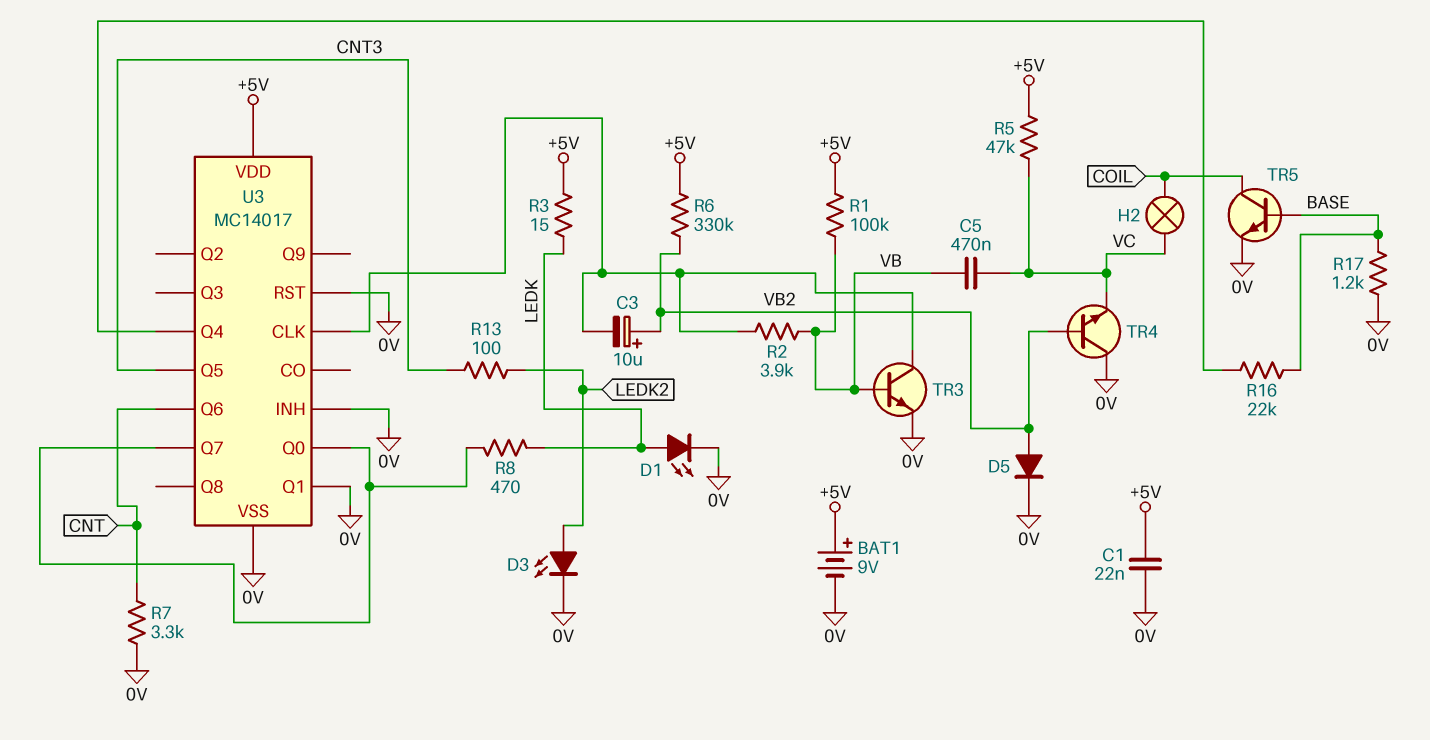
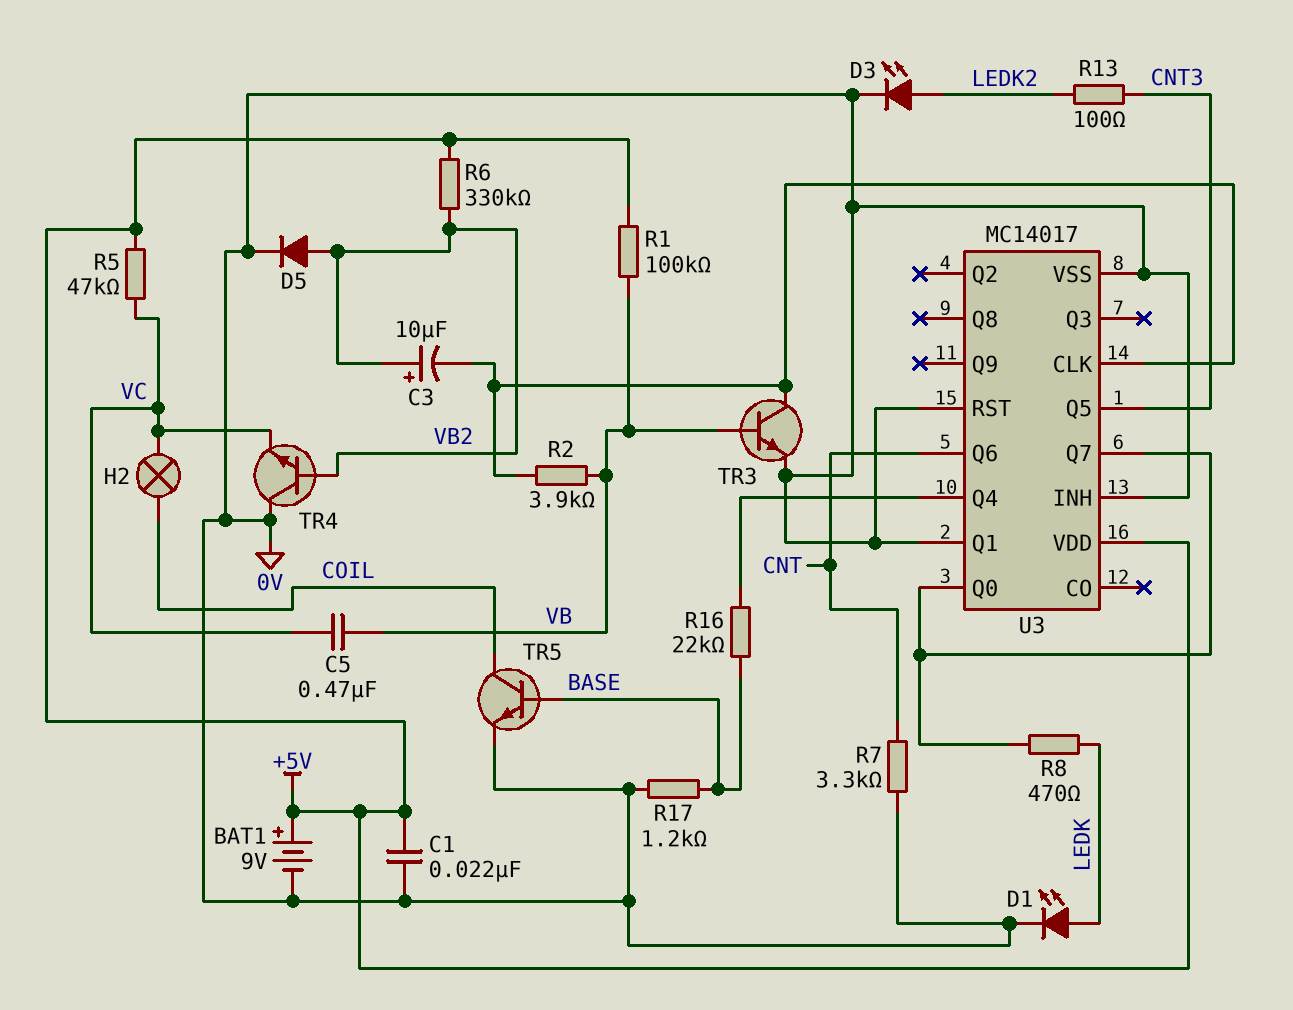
R3: 15 (+5V, LEDK) -> none

